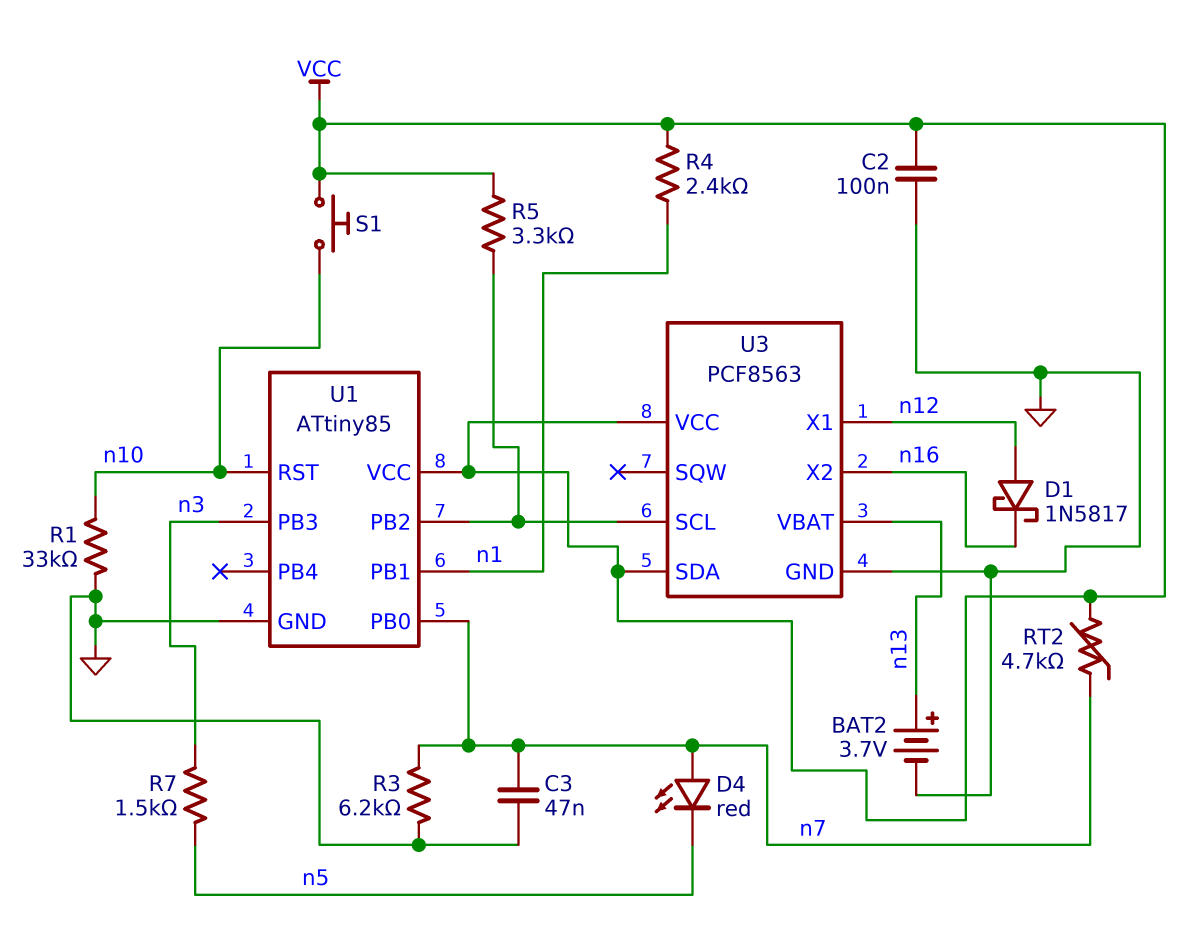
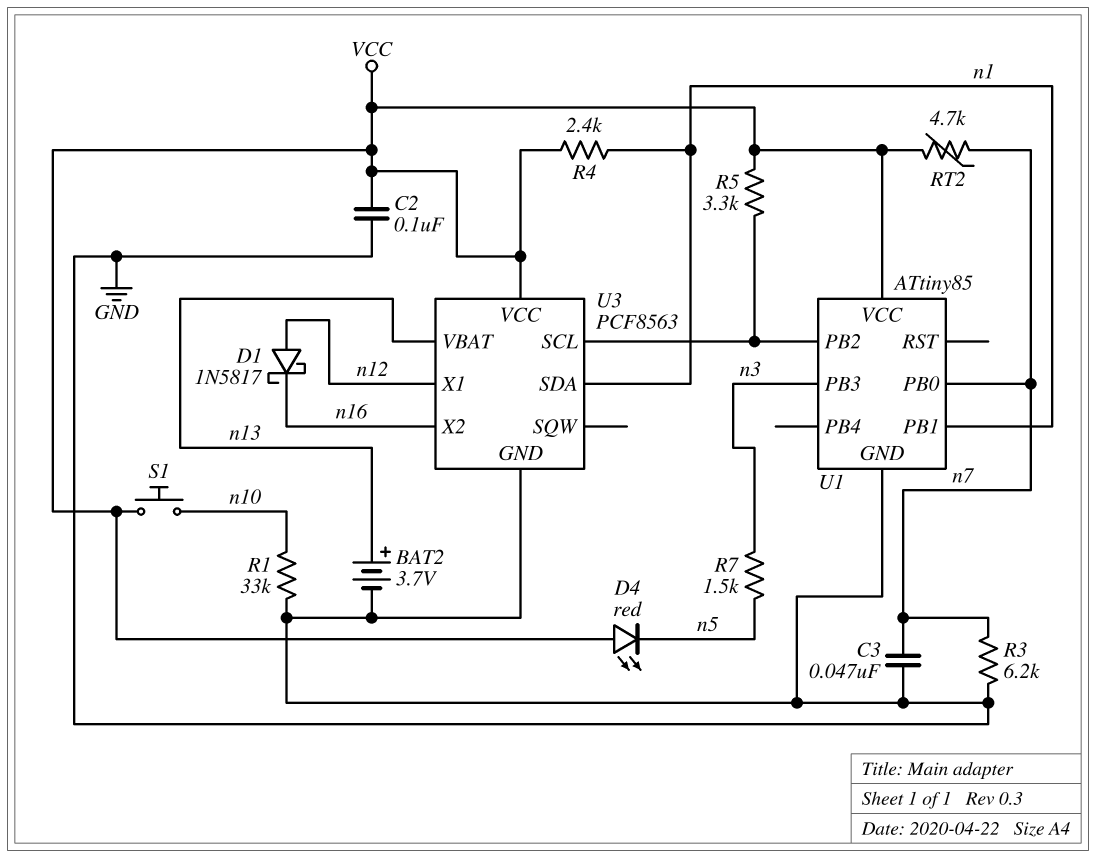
D4: LED red (A n7, K n5) -> LED red (A VCC, K n5)
U1 pin RST: n10 -> none
U3 pin SDA: VCC -> n1

